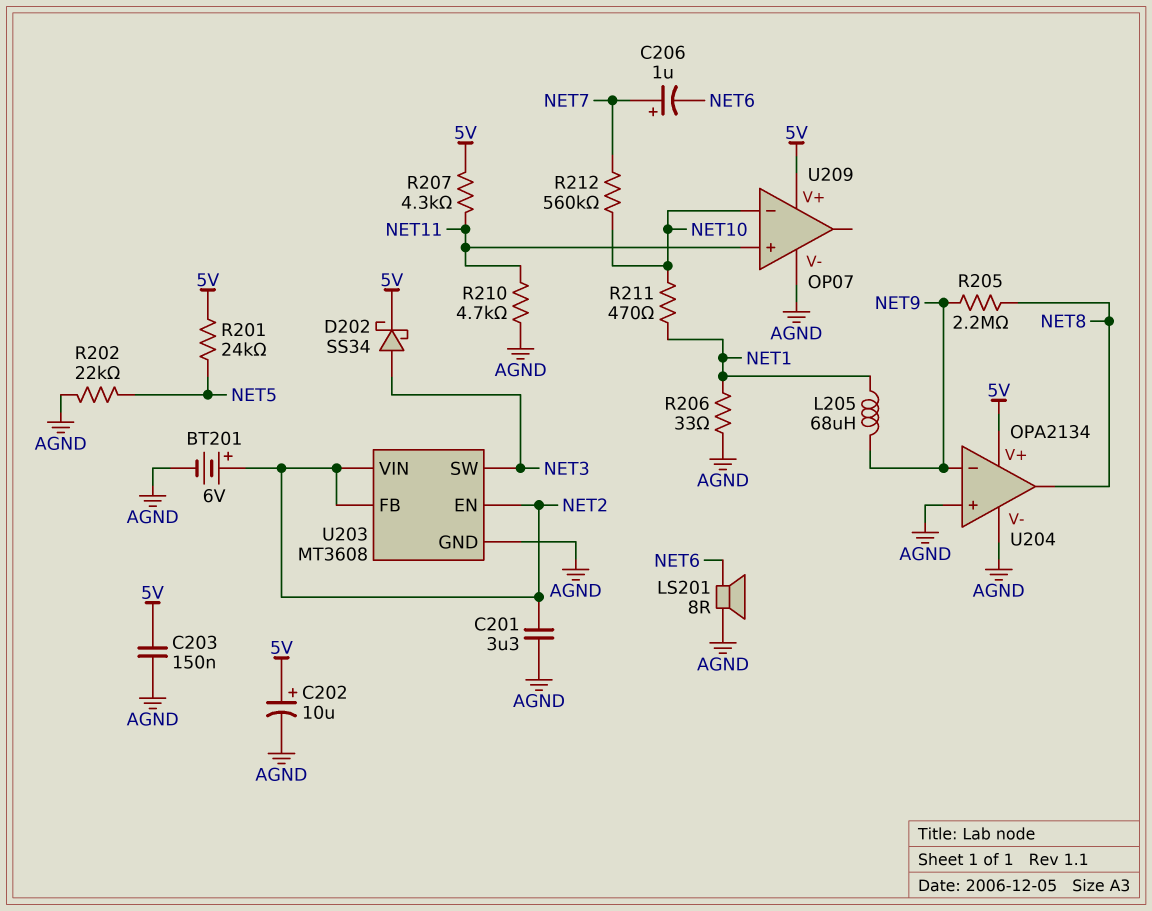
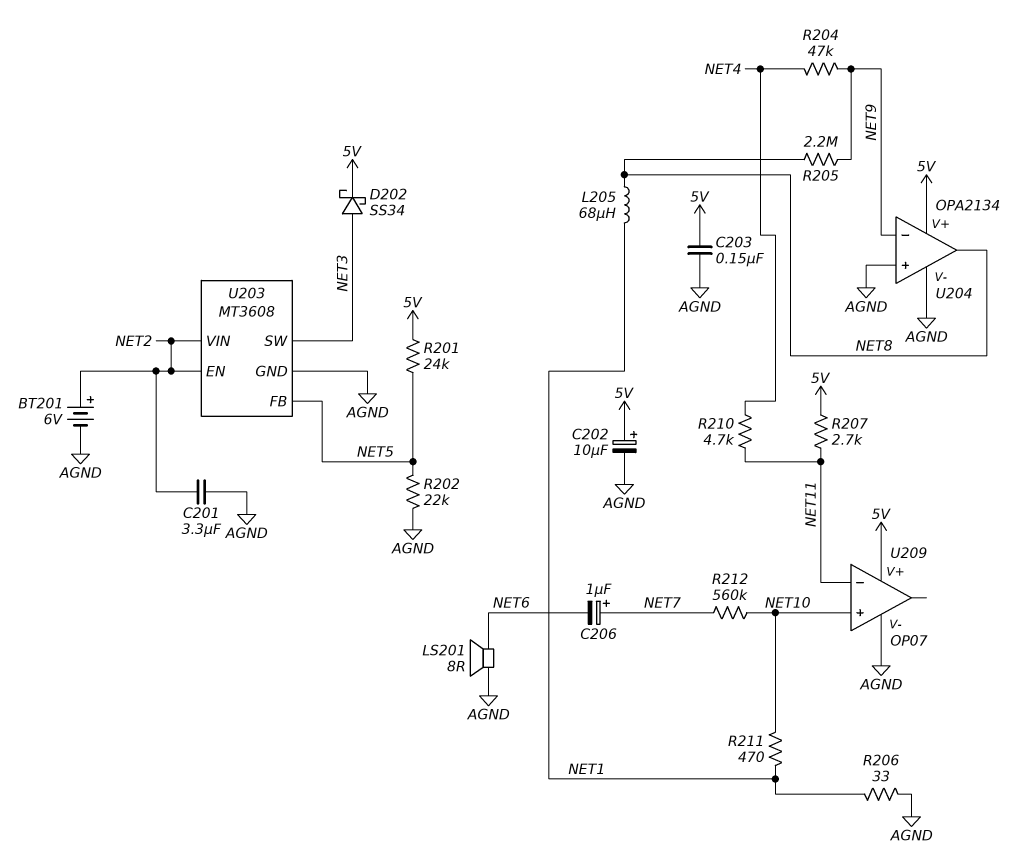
L205: 68uH (NET1, NET9) -> 68uH (NET1, NET8)
R204: none -> 47k (NET4, NET9)
R207: 4.3k (5V, NET11) -> 2.7k (5V, NET11)
R210: 4.7k (AGND, NET11) -> 4.7k (NET4, NET11)
U203 pin FB: NET2 -> NET5
U209 pin in+: NET11 -> NET10
U209 pin in-: NET10 -> NET11

